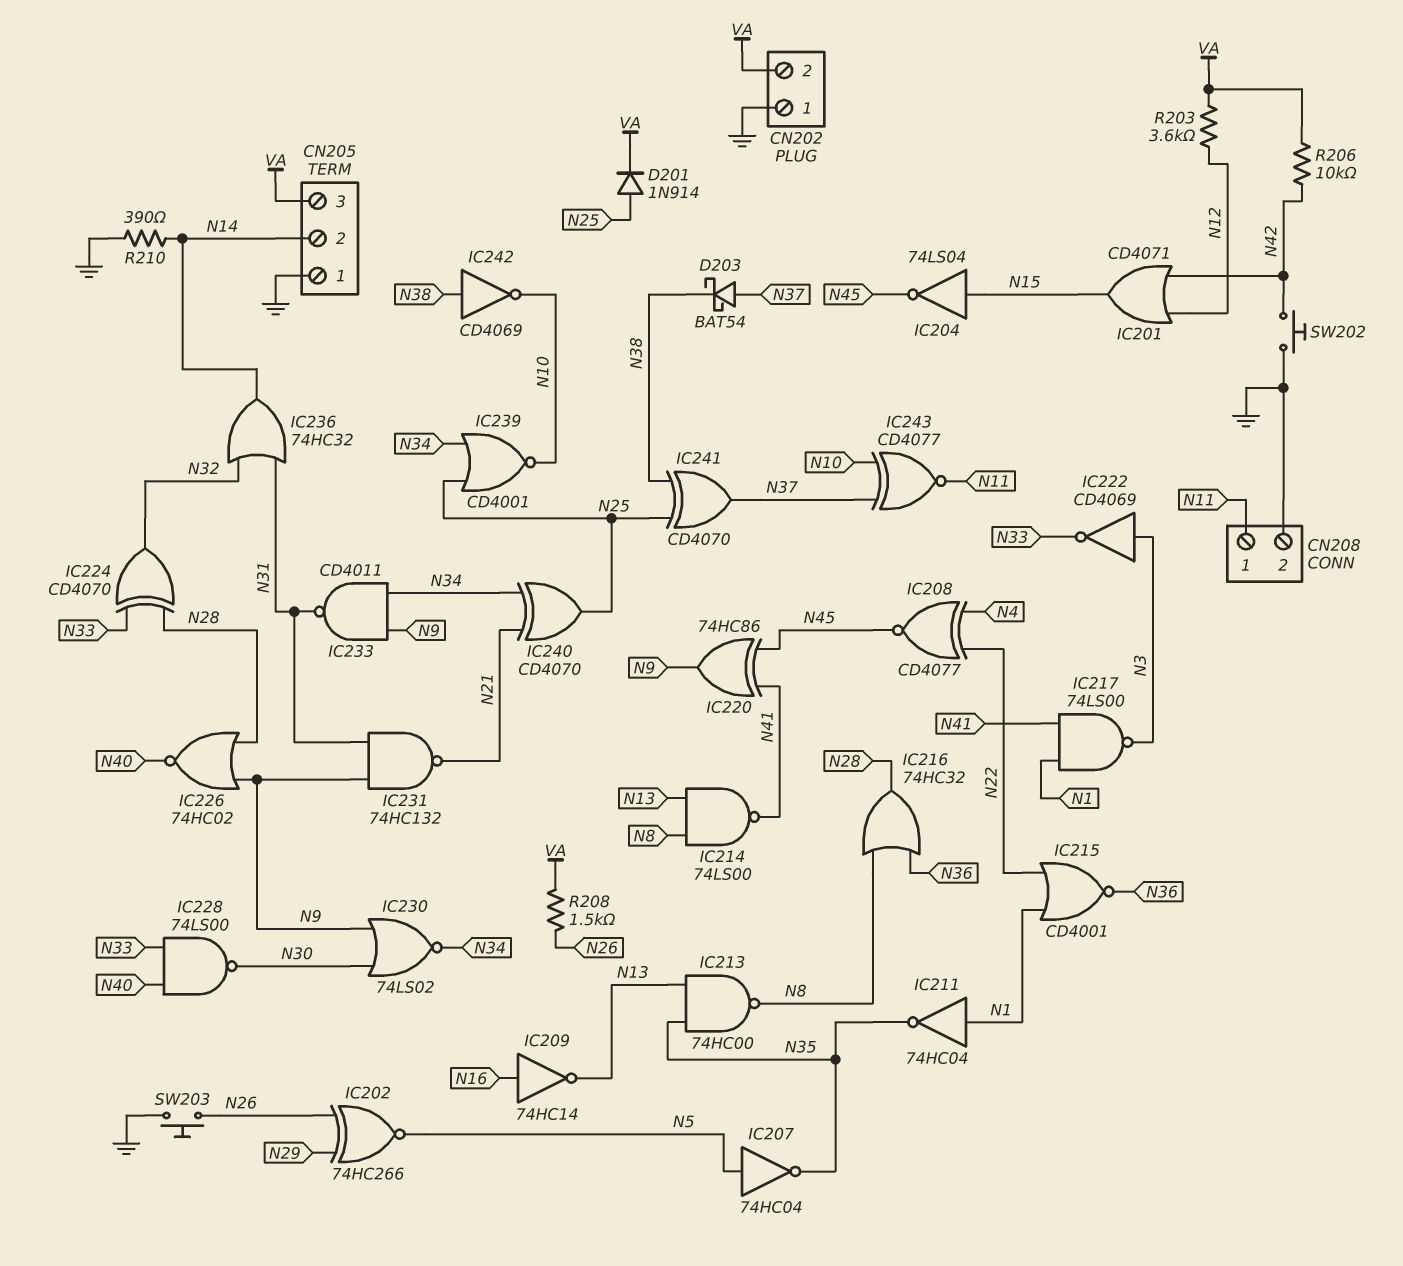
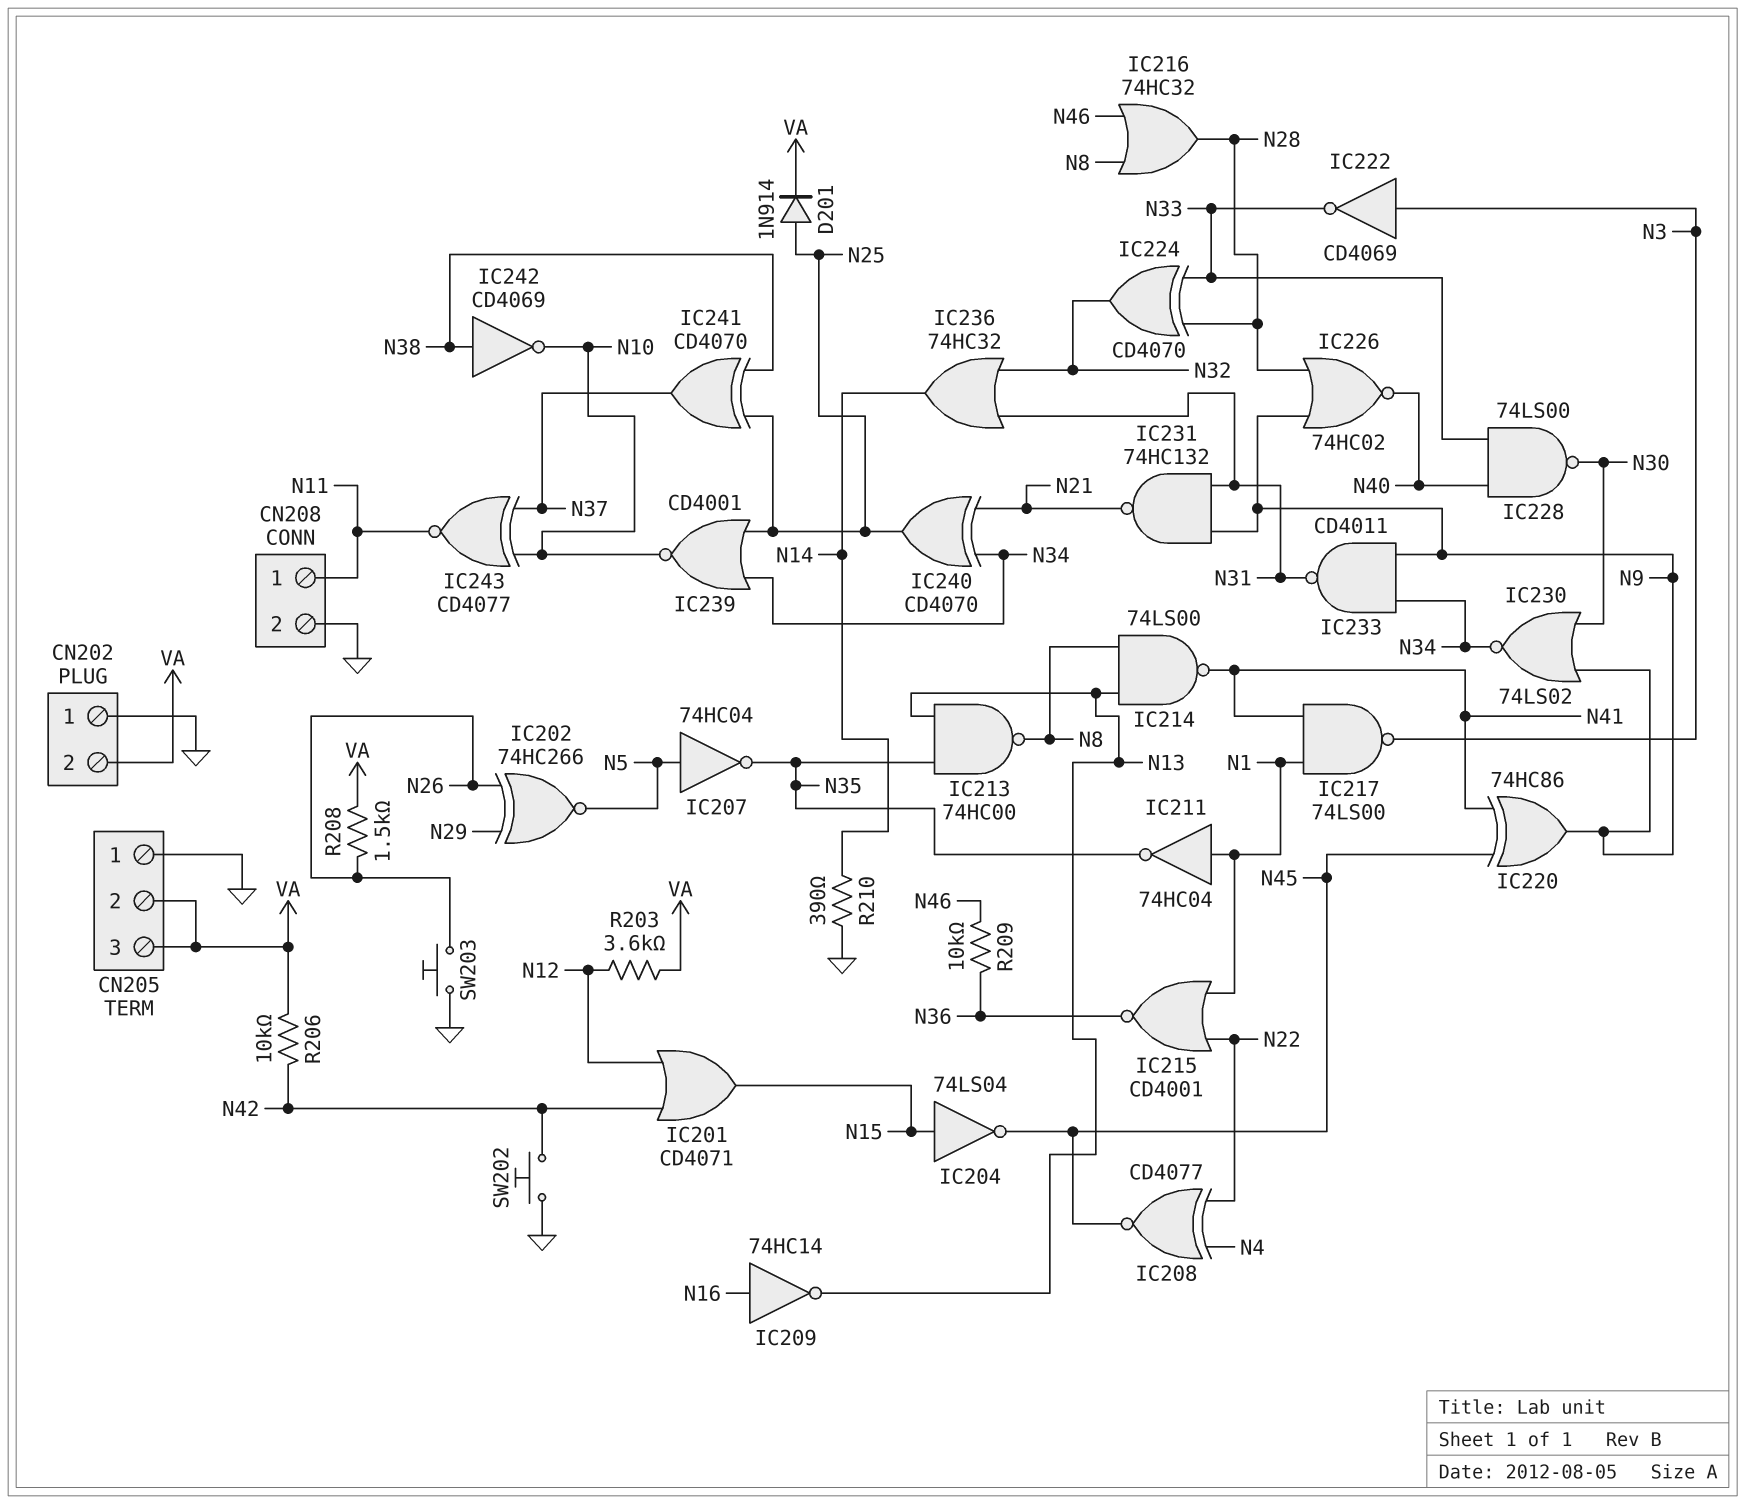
CN205 pin 2: N14 -> VA
D203: schottky BAT54 (A N37, K N38) -> none
IC216: OR 74HC32 (in N8, in N36, out N28) -> OR 74HC32 (in N8, in N46, out N28)
R209: none -> 10k (N36, N46)

